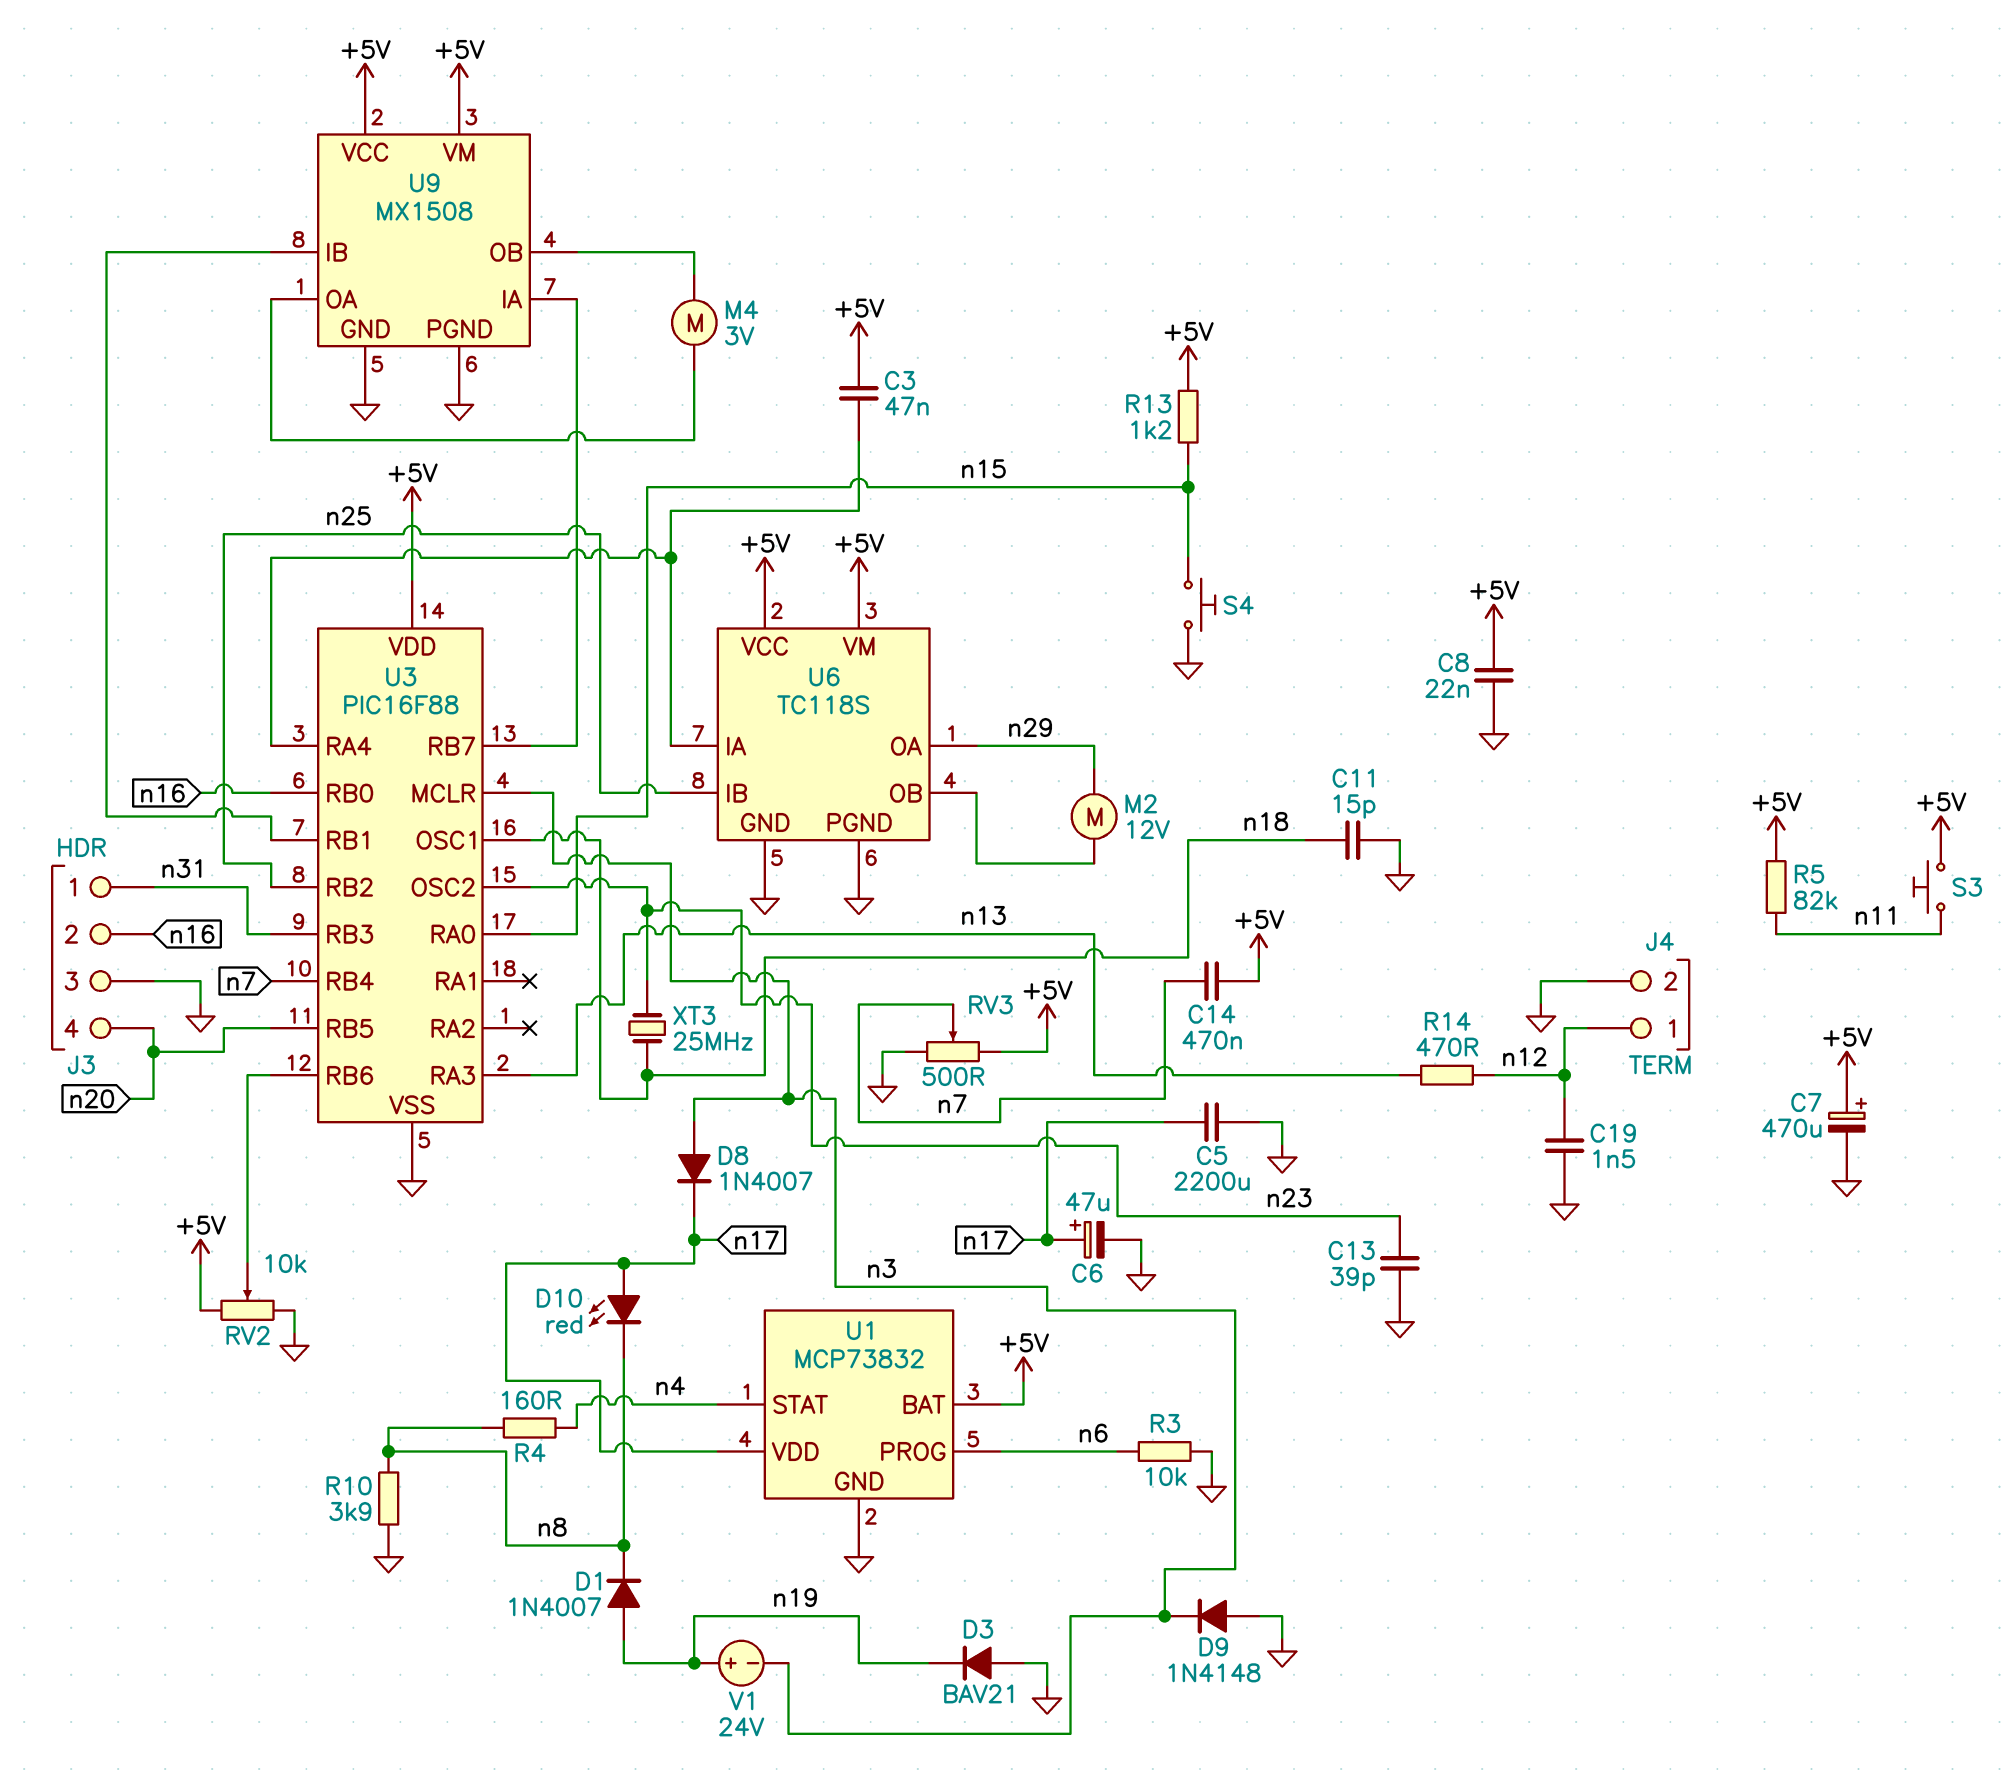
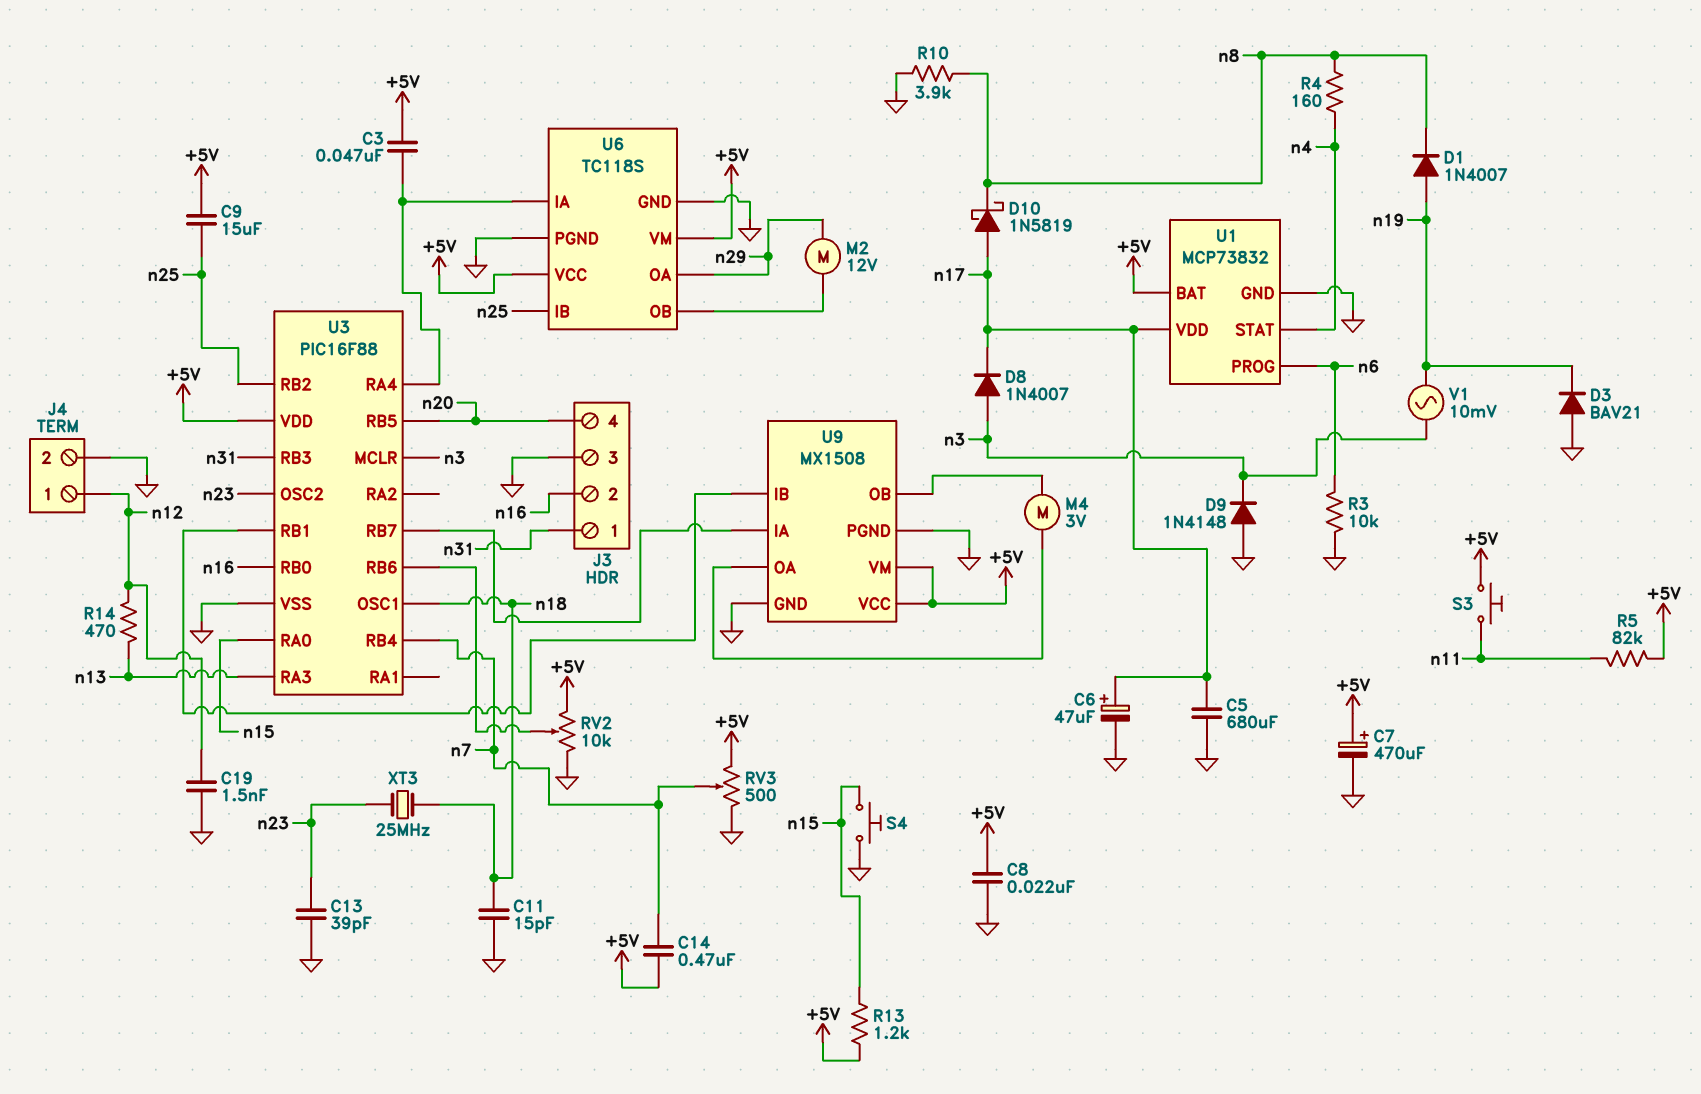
C5: 2200uF (GND, n17) -> 680uF (GND, n17)
C9: none -> 15uF (+5V, n25)
D10: LED red (A n17, K n8) -> schottky 1N5819 (A n17, K n8)
V1: 24V (plus n19, minus n3) -> AC 10mV (n3, n19)

